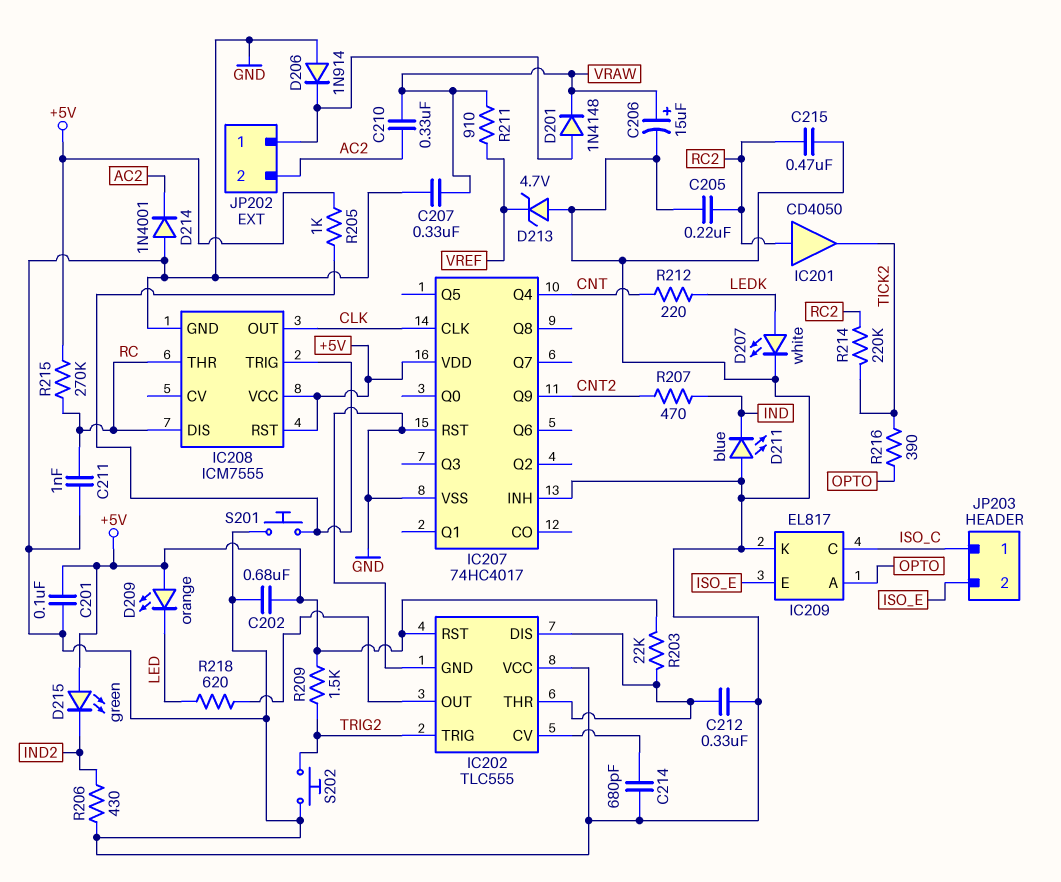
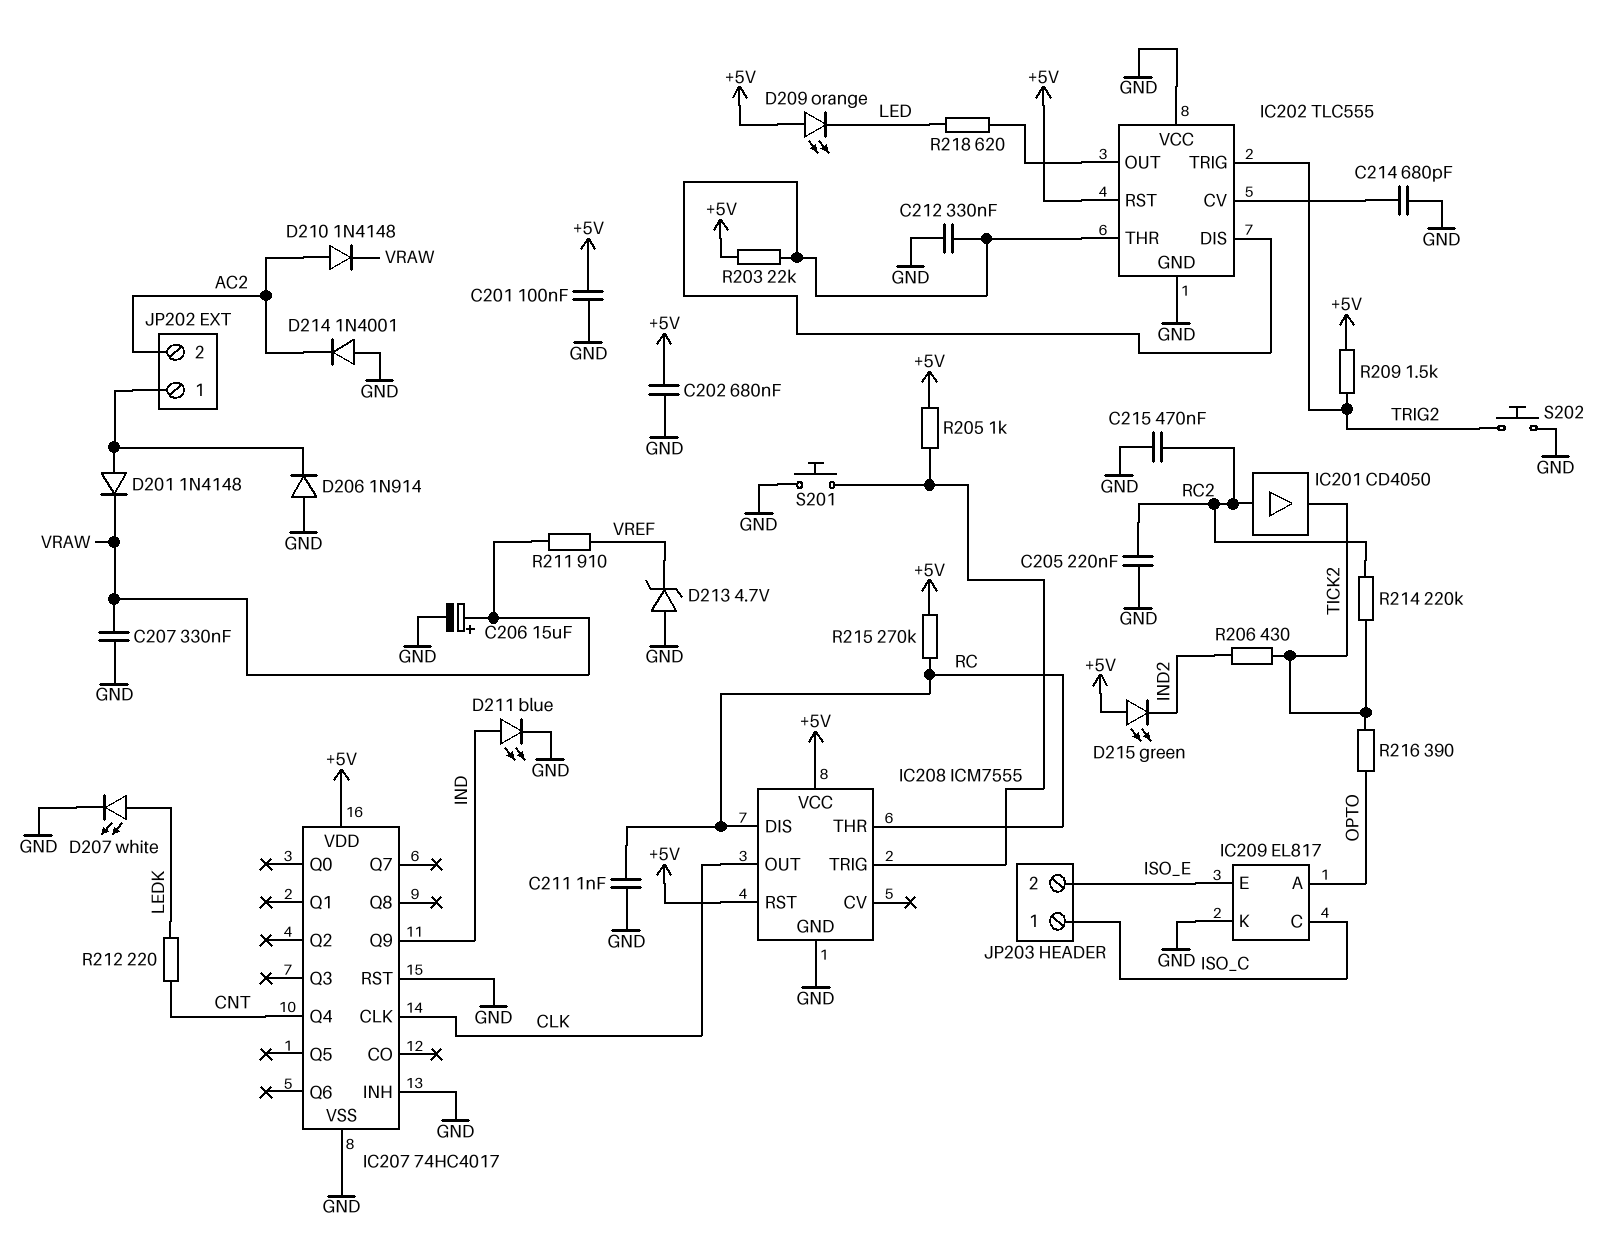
C210: 330nF (AC2, VRAW) -> none
D210: none -> diode 1N4148 (A AC2, K VRAW)
D211: LED blue (A GND, K IND) -> LED blue (A IND, K GND)
IC207 pin Q9: CNT2 -> IND
R206: 430 (GND, IND2) -> 430 (IND2, TICK2)
R207: 470 (CNT2, IND) -> none

